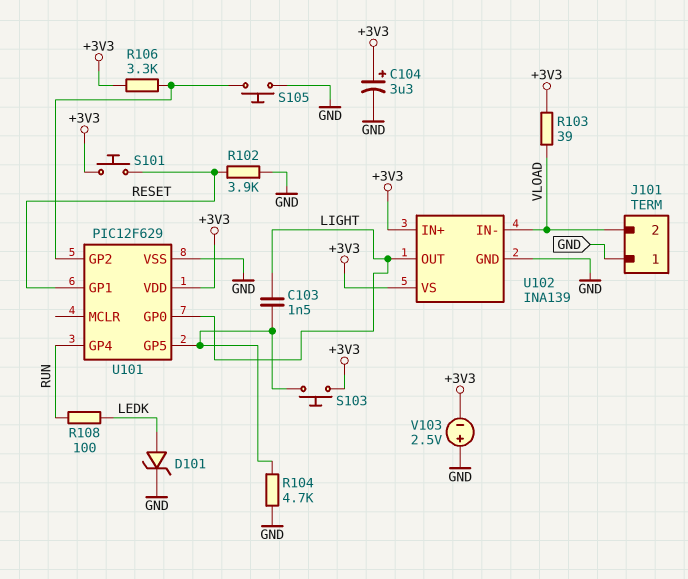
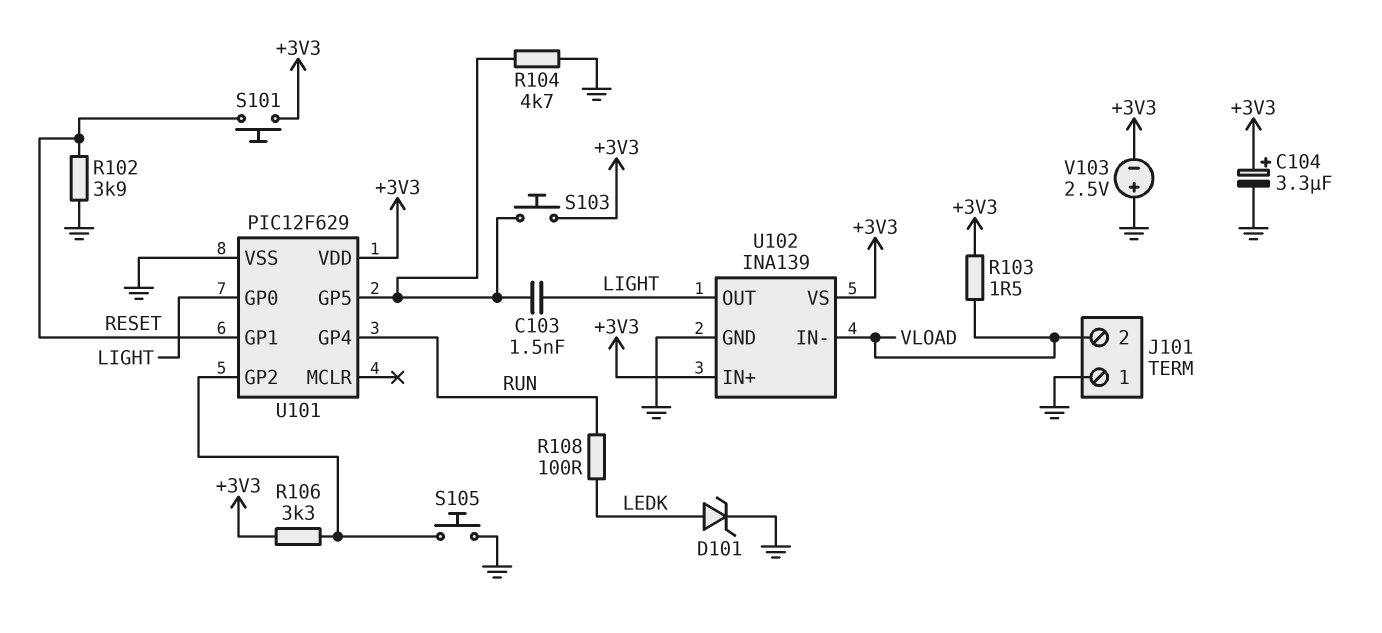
R103: 39 (+3V3, VLOAD) -> 1.5 (+3V3, VLOAD)

